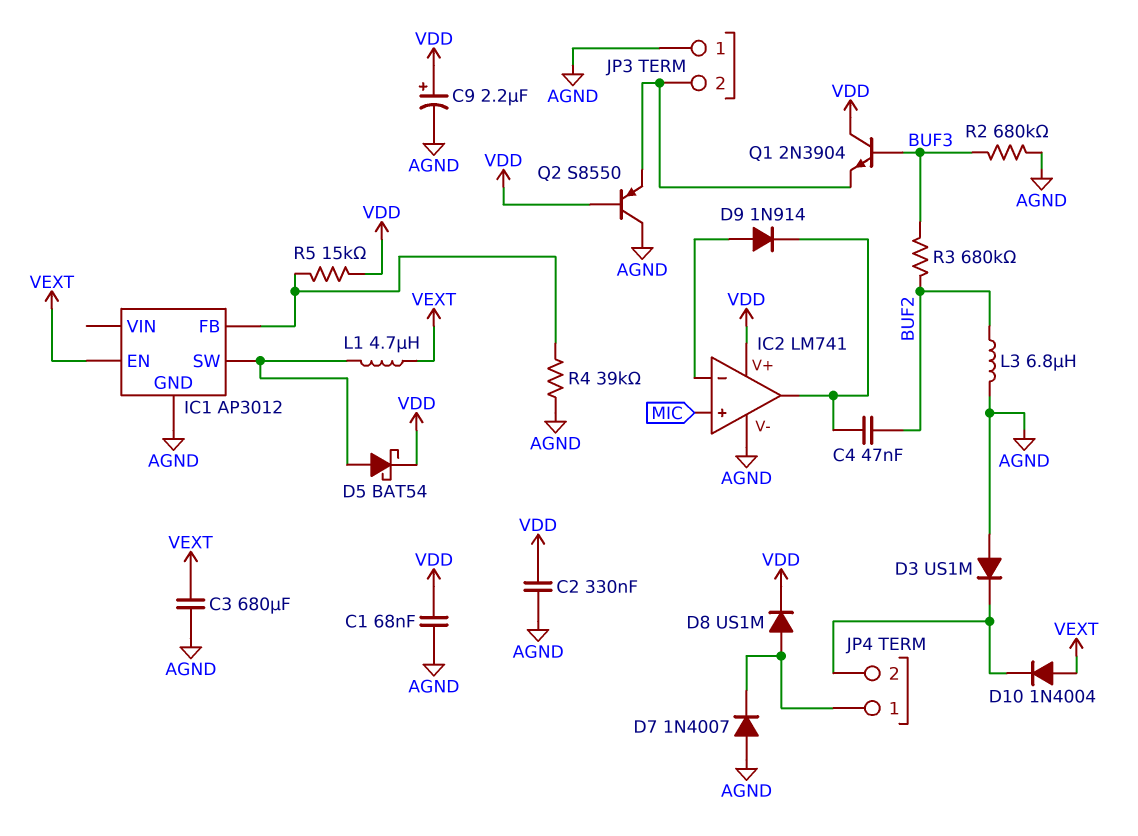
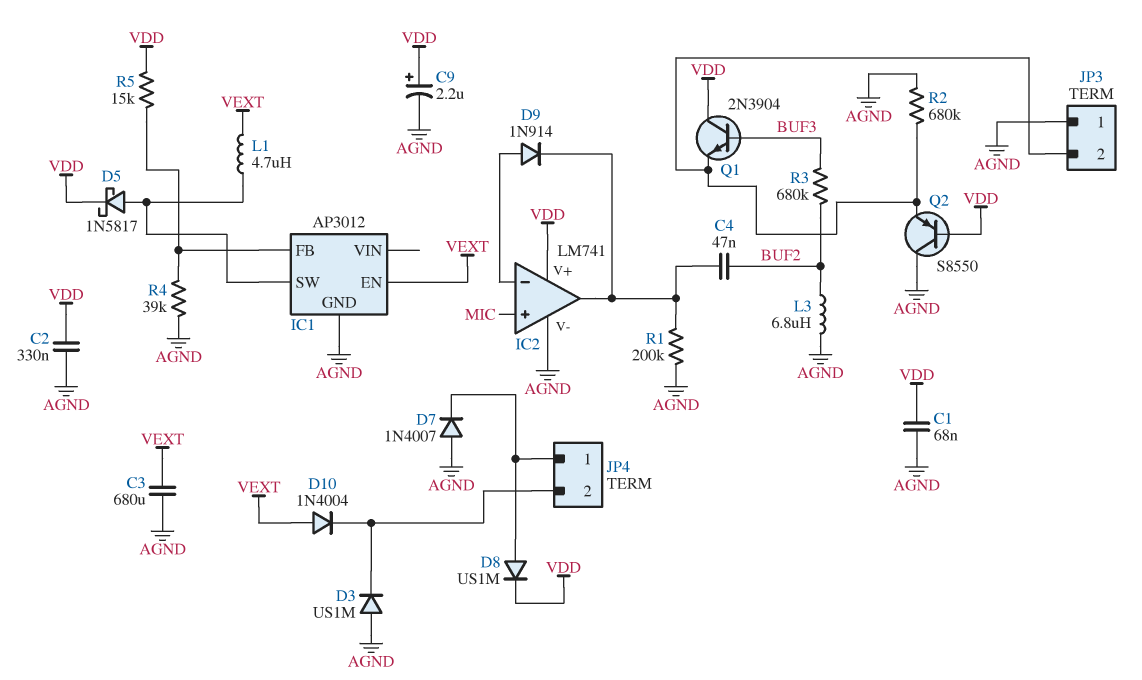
D5: schottky BAT54 (A IC1/SW, K VDD) -> schottky 1N5817 (A IC1/SW, K VDD)
R1: none -> 200k (AGND, IC2/out)
R2: 680k (AGND, BUF3) -> 680k (AGND, JP3/2)

